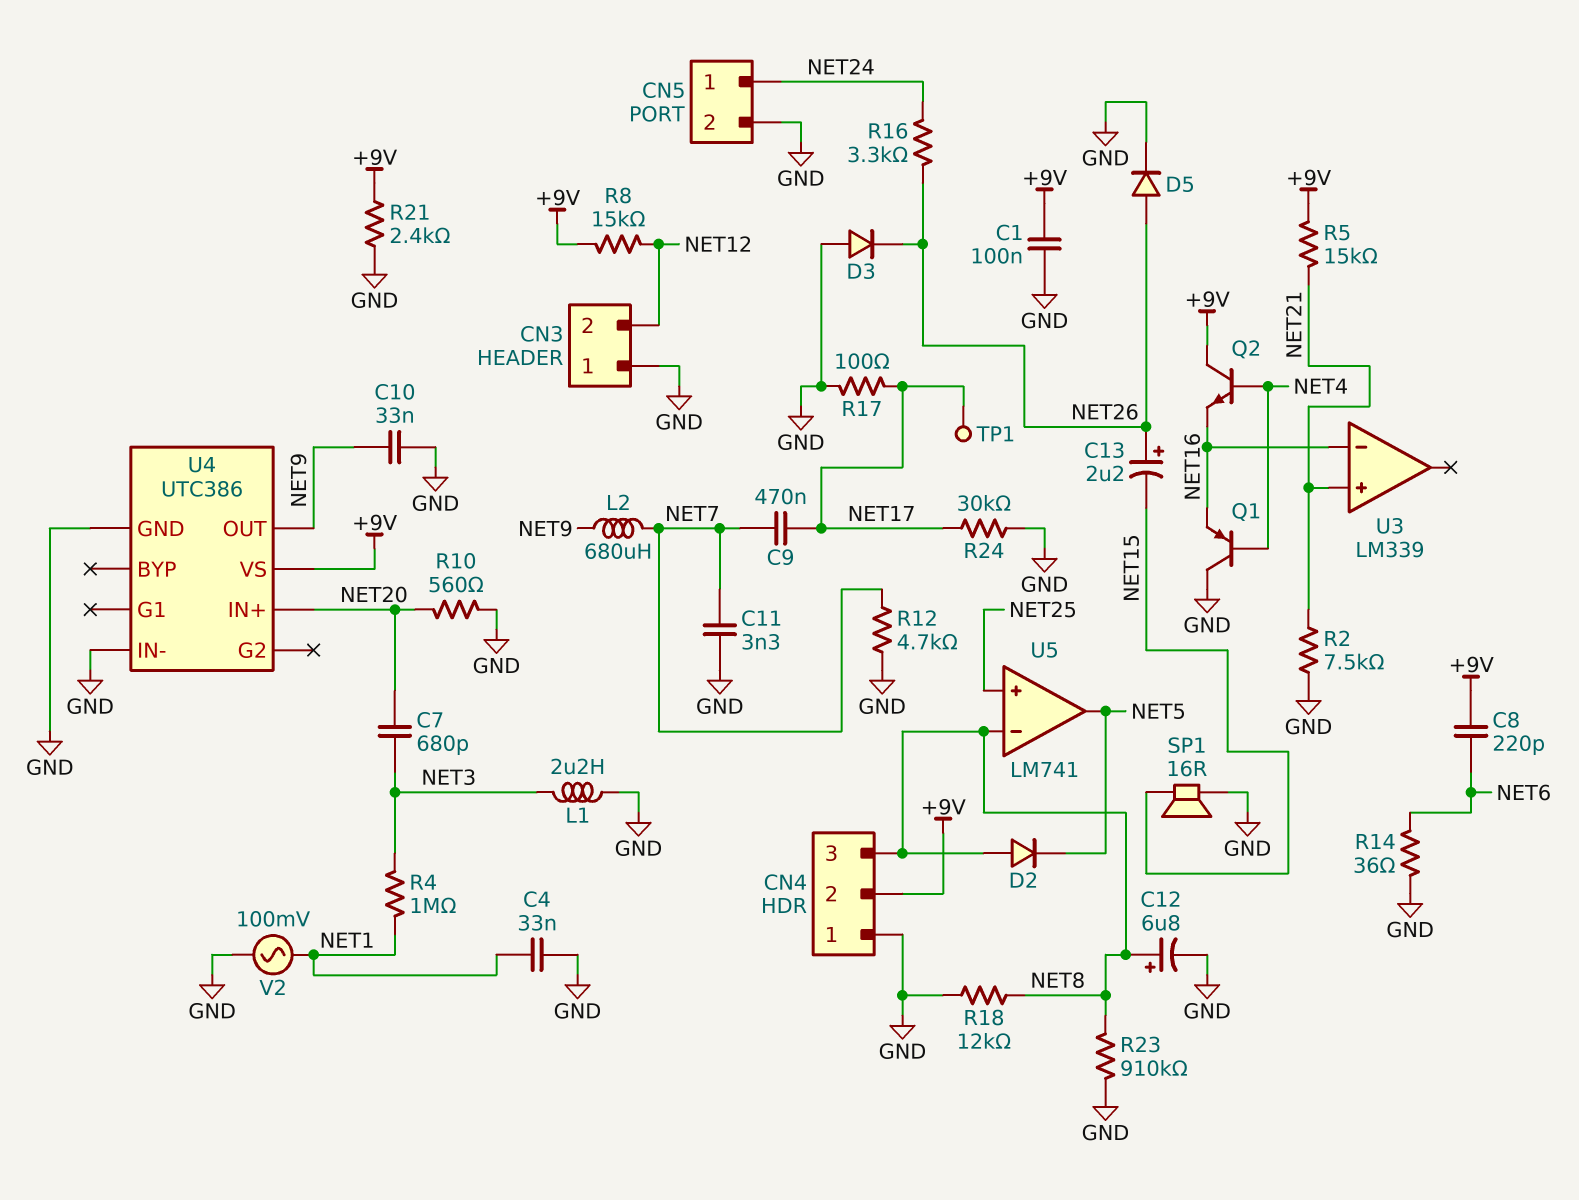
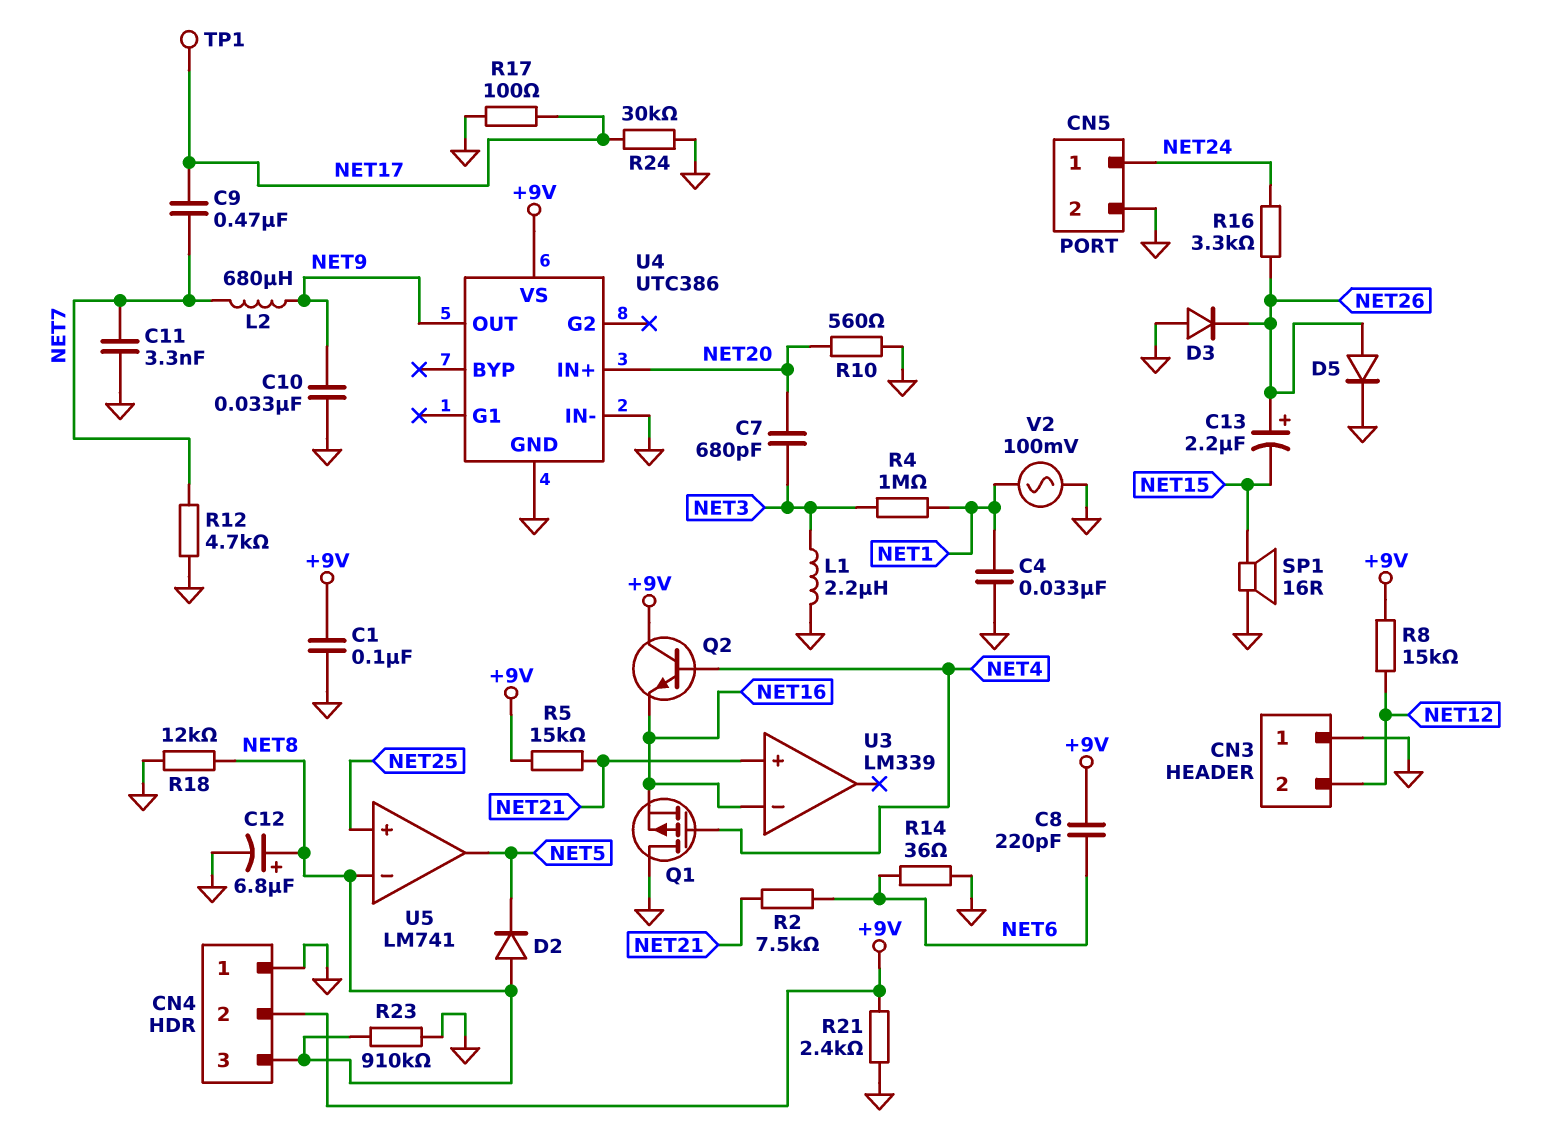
Q1: PNP (B NET4, C GND, E NET16) -> PMOS (G NET4, D GND, S NET16)
R2: 7.5k (GND, NET21) -> 7.5k (NET6, NET21)

